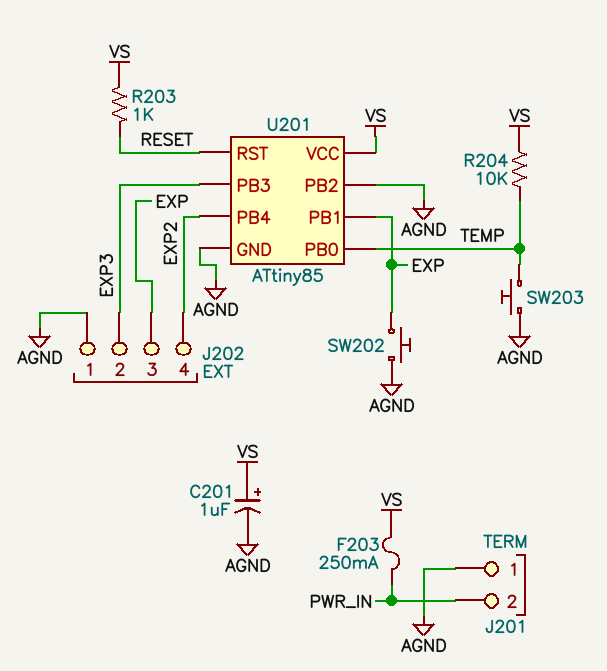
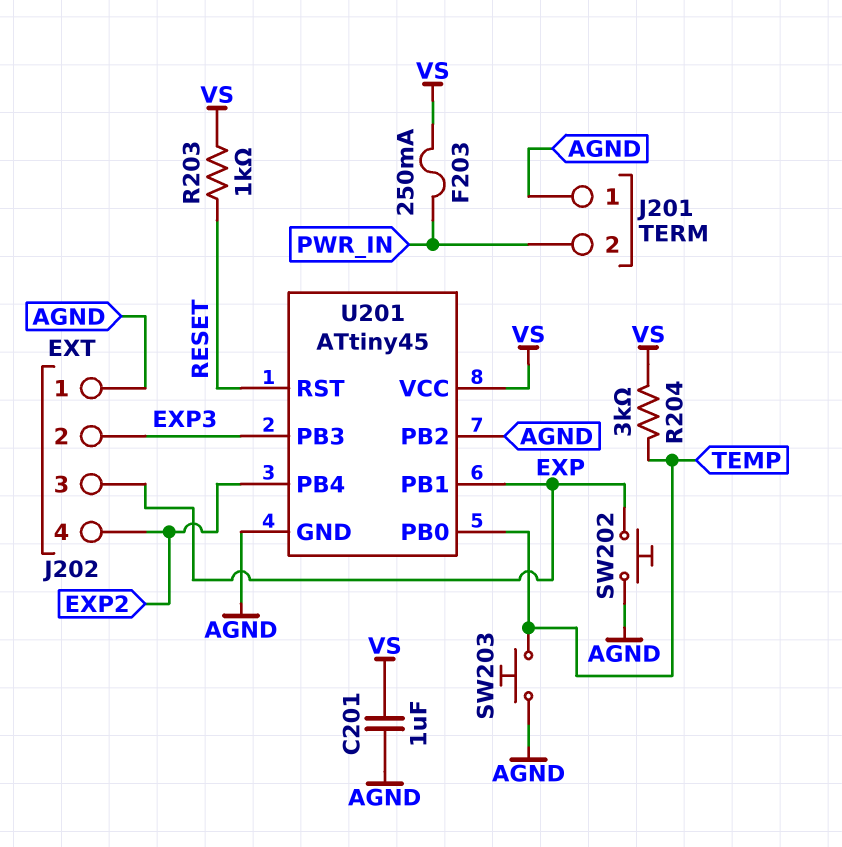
C201: 1uF (plus VS, minus AGND) -> 1uF (AGND, VS)
R204: 10k (TEMP, VS) -> 3k (TEMP, VS)
U201: ATtiny85 -> ATtiny45

